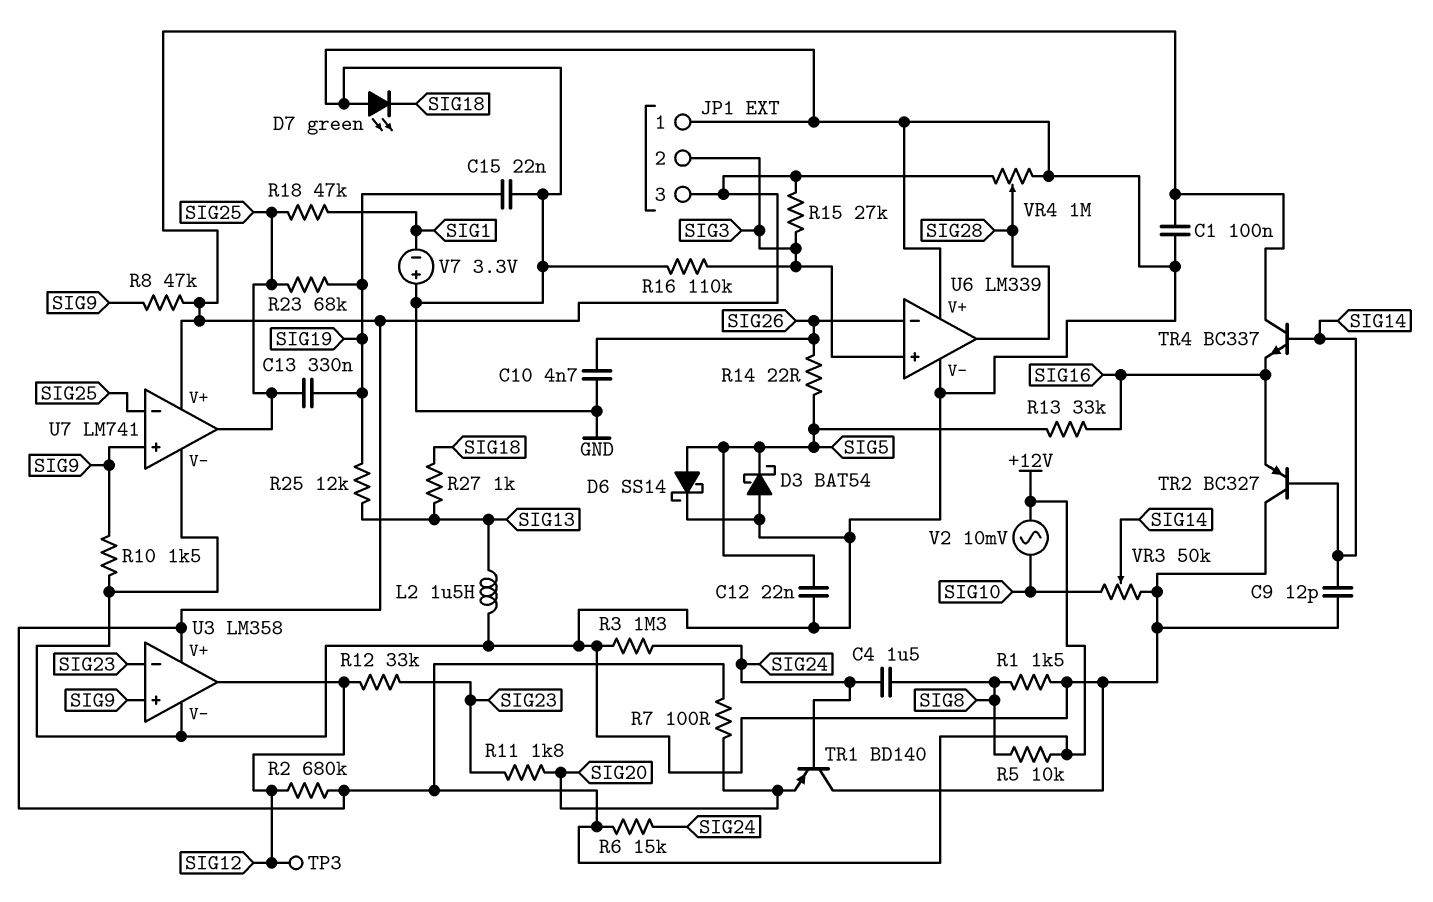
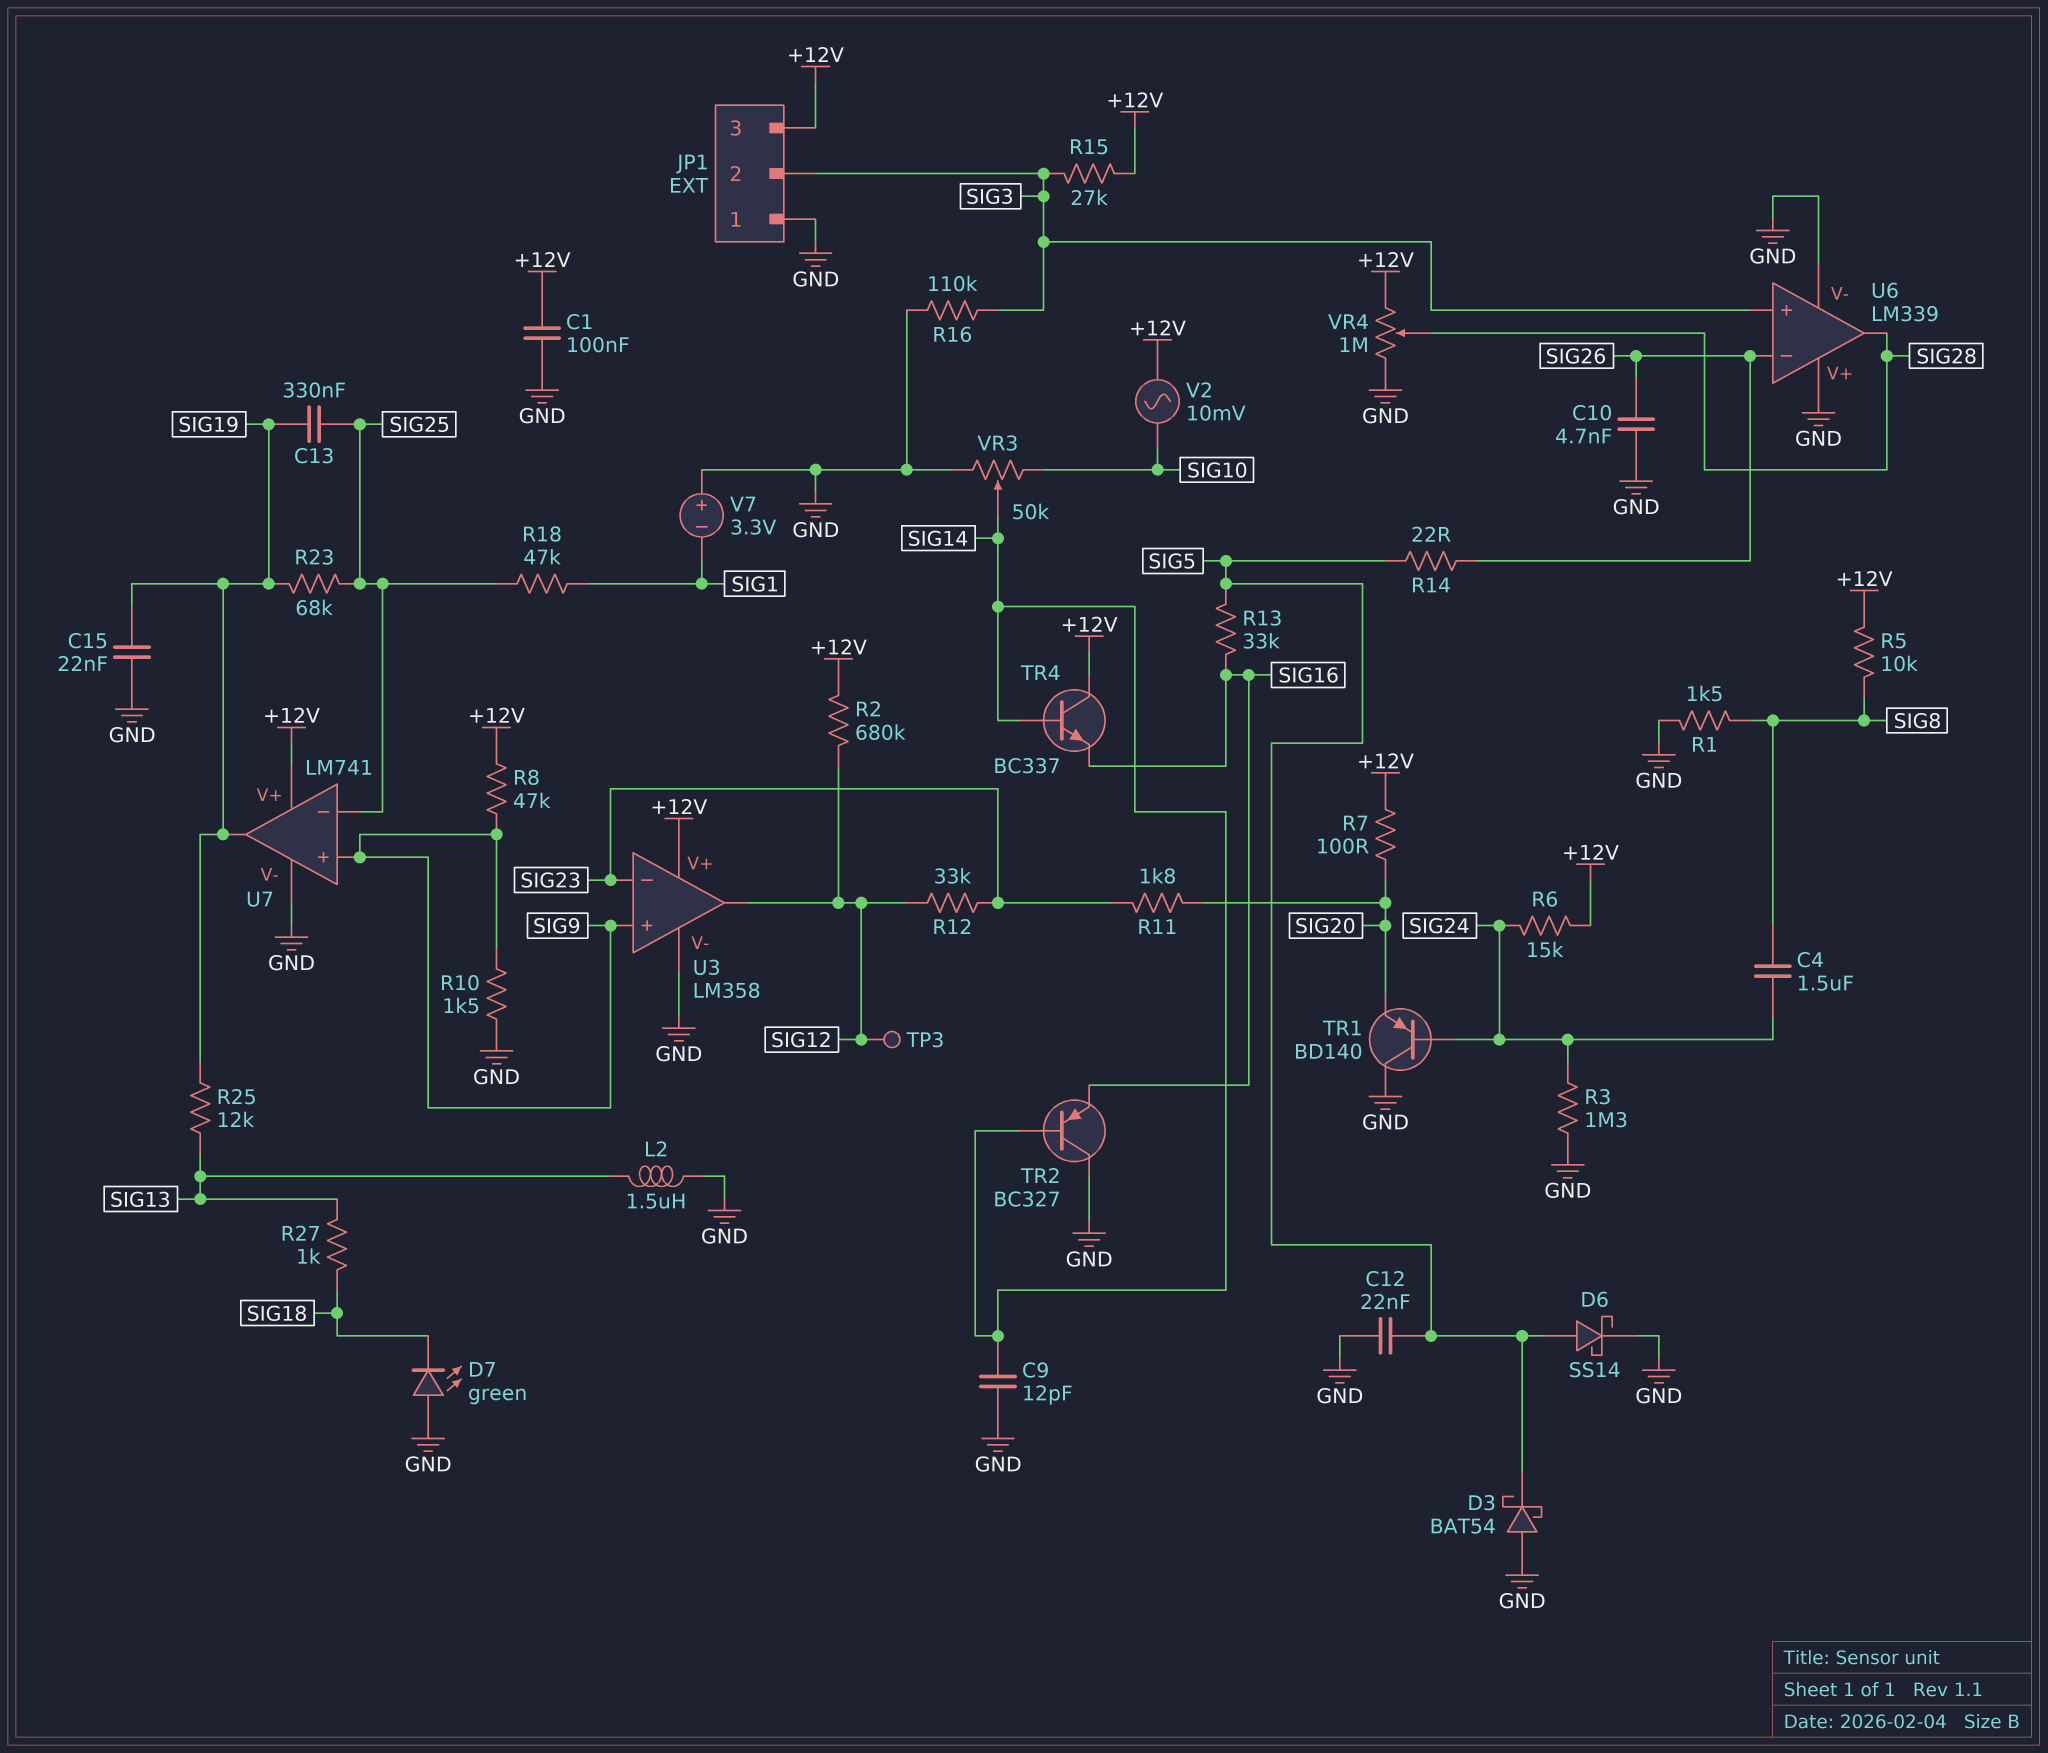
U7 pin out: SIG25 -> SIG19

